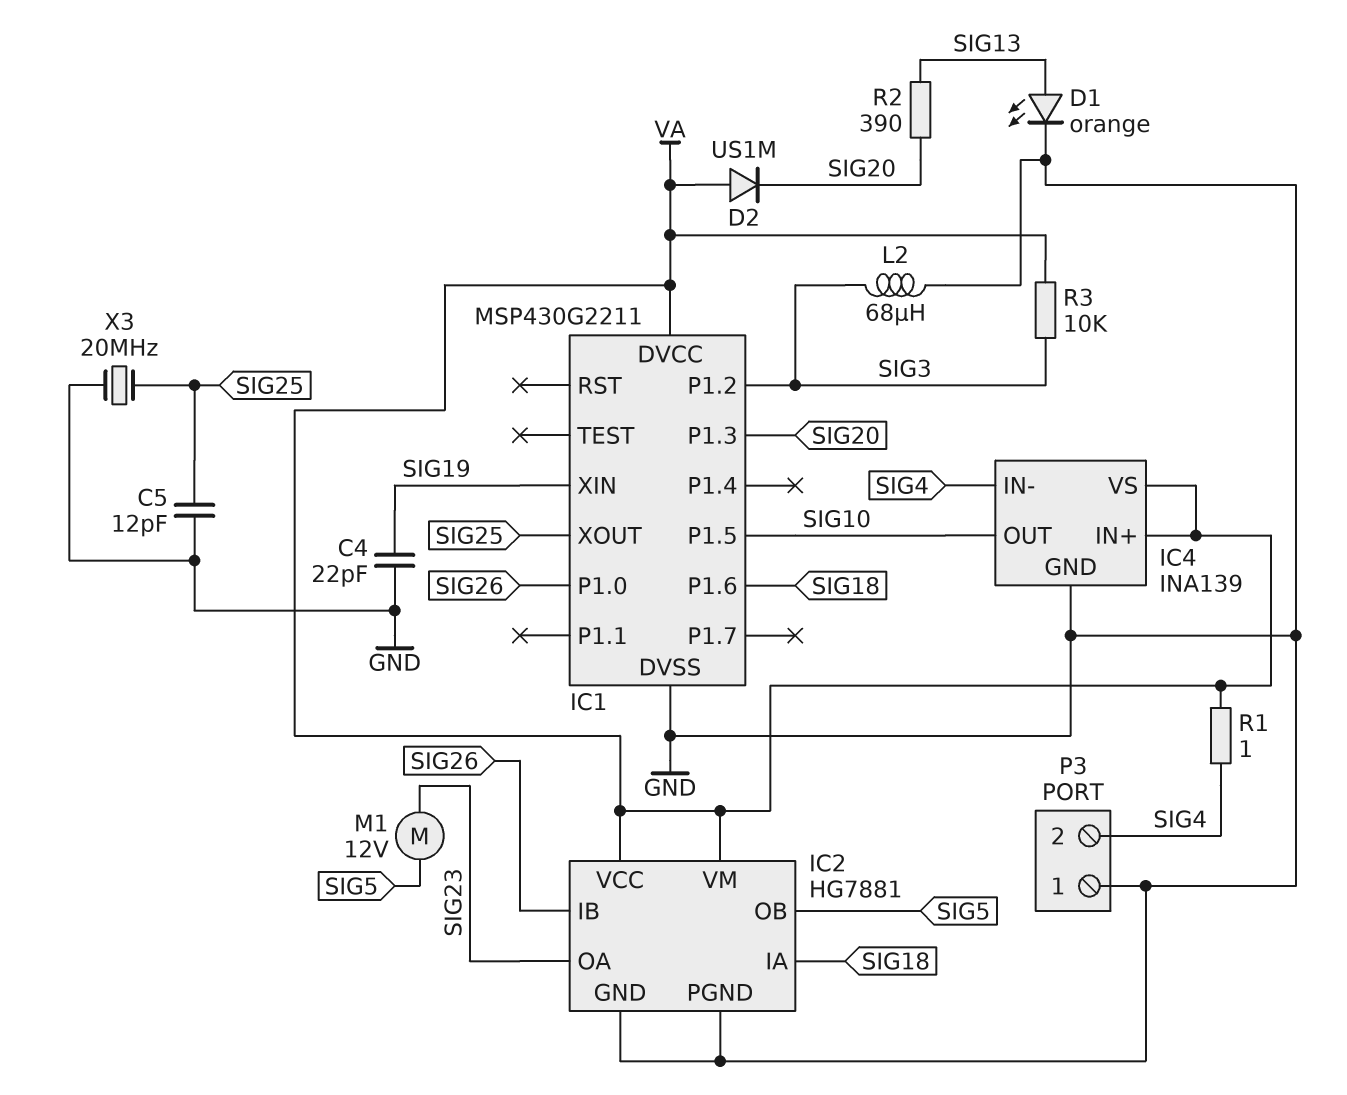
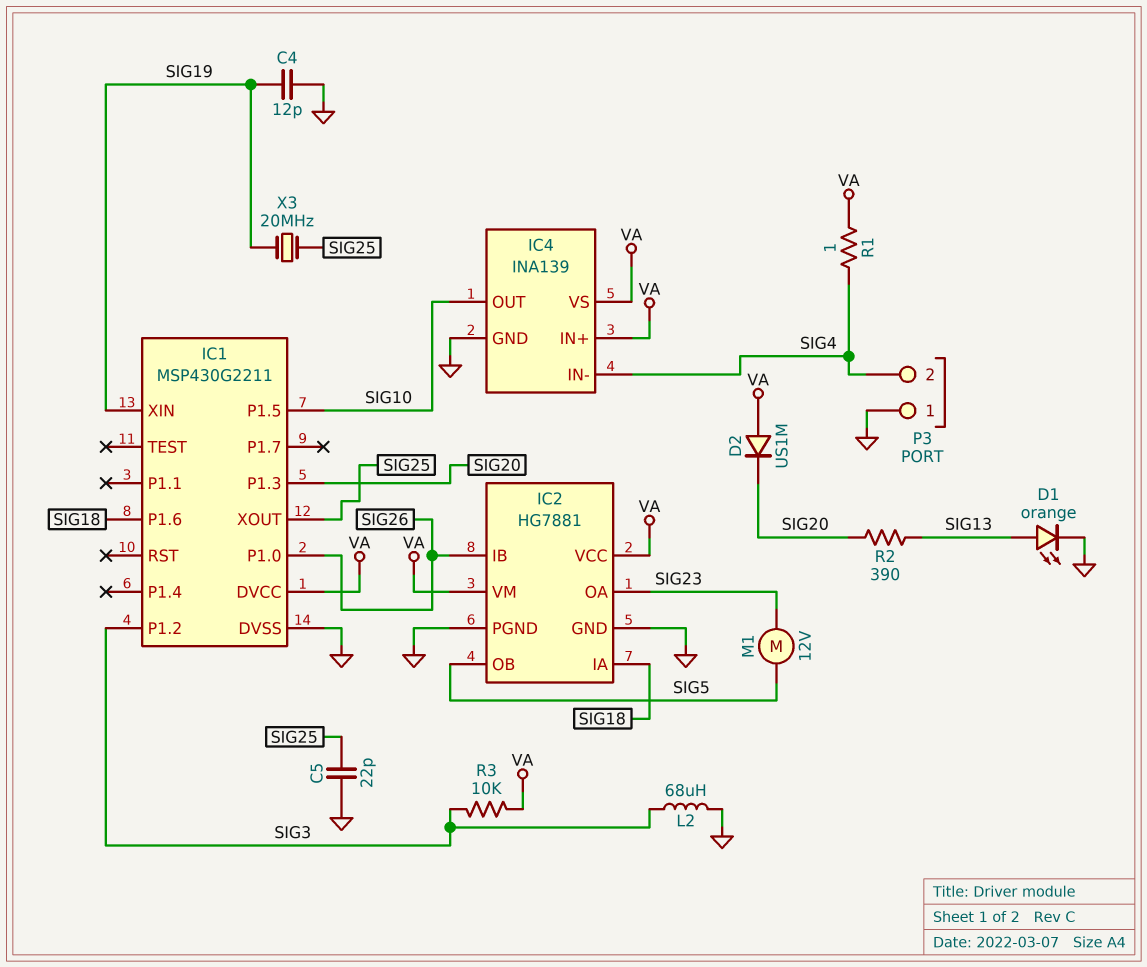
C4: 22pF (GND, SIG19) -> 12pF (GND, SIG19)
C5: 12pF (GND, SIG25) -> 22pF (GND, SIG25)
X3: 20MHz (GND, SIG25) -> 20MHz (SIG19, SIG25)

